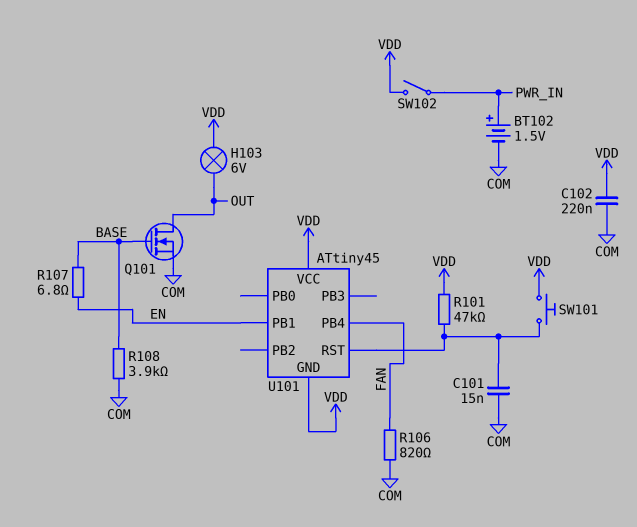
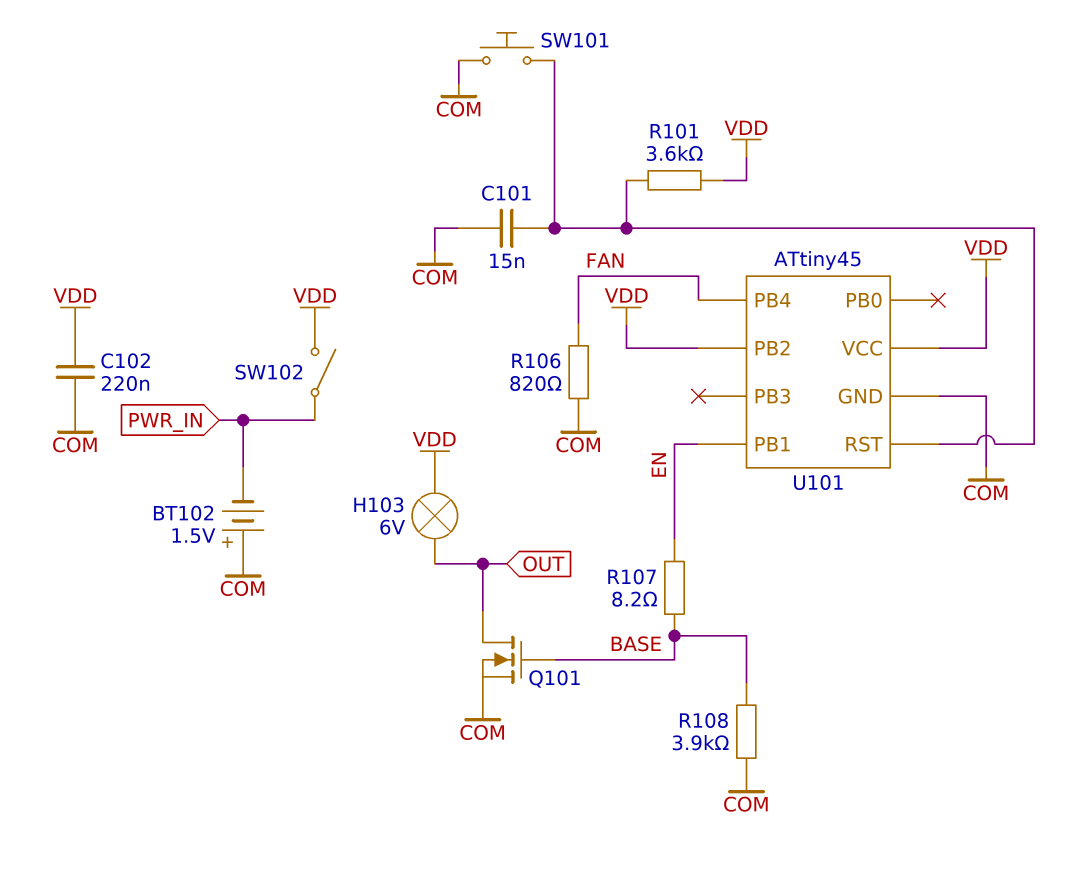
BT102: 1.5V (plus PWR_IN, minus COM) -> 1.5V (plus COM, minus PWR_IN)
R101: 47k (U101/RST, VDD) -> 3.6k (U101/RST, VDD)
R107: 6.8 (BASE, EN) -> 8.2 (BASE, EN)
SW101: button (U101/RST, VDD) -> button (COM, U101/RST)
U101 pin GND: VDD -> COM
U101 pin PB2: none -> VDD

